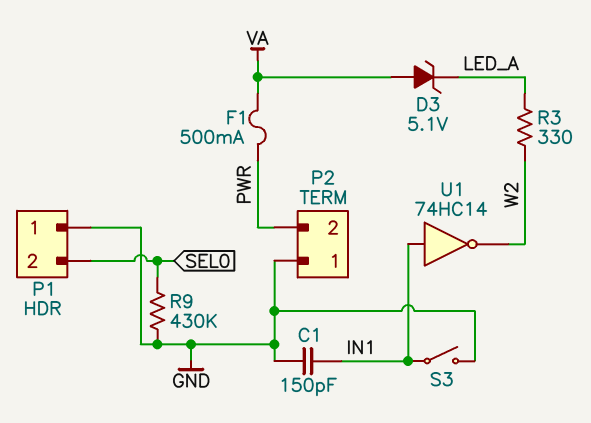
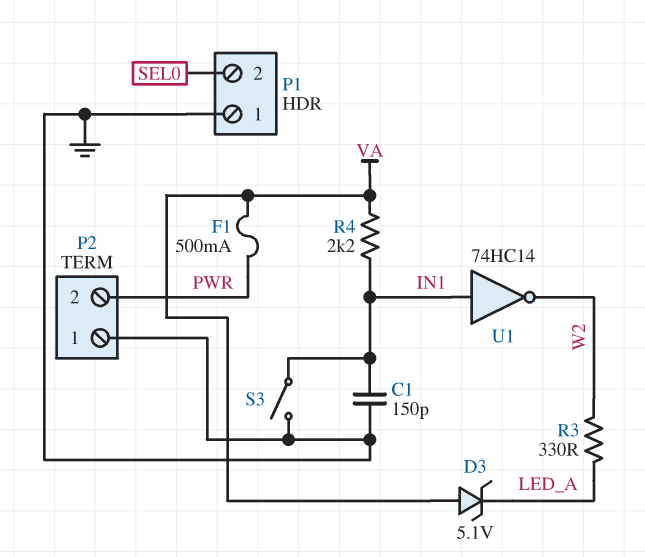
R4: none -> 2.2k (IN1, VA)
R9: 430k (GND, SEL0) -> none

